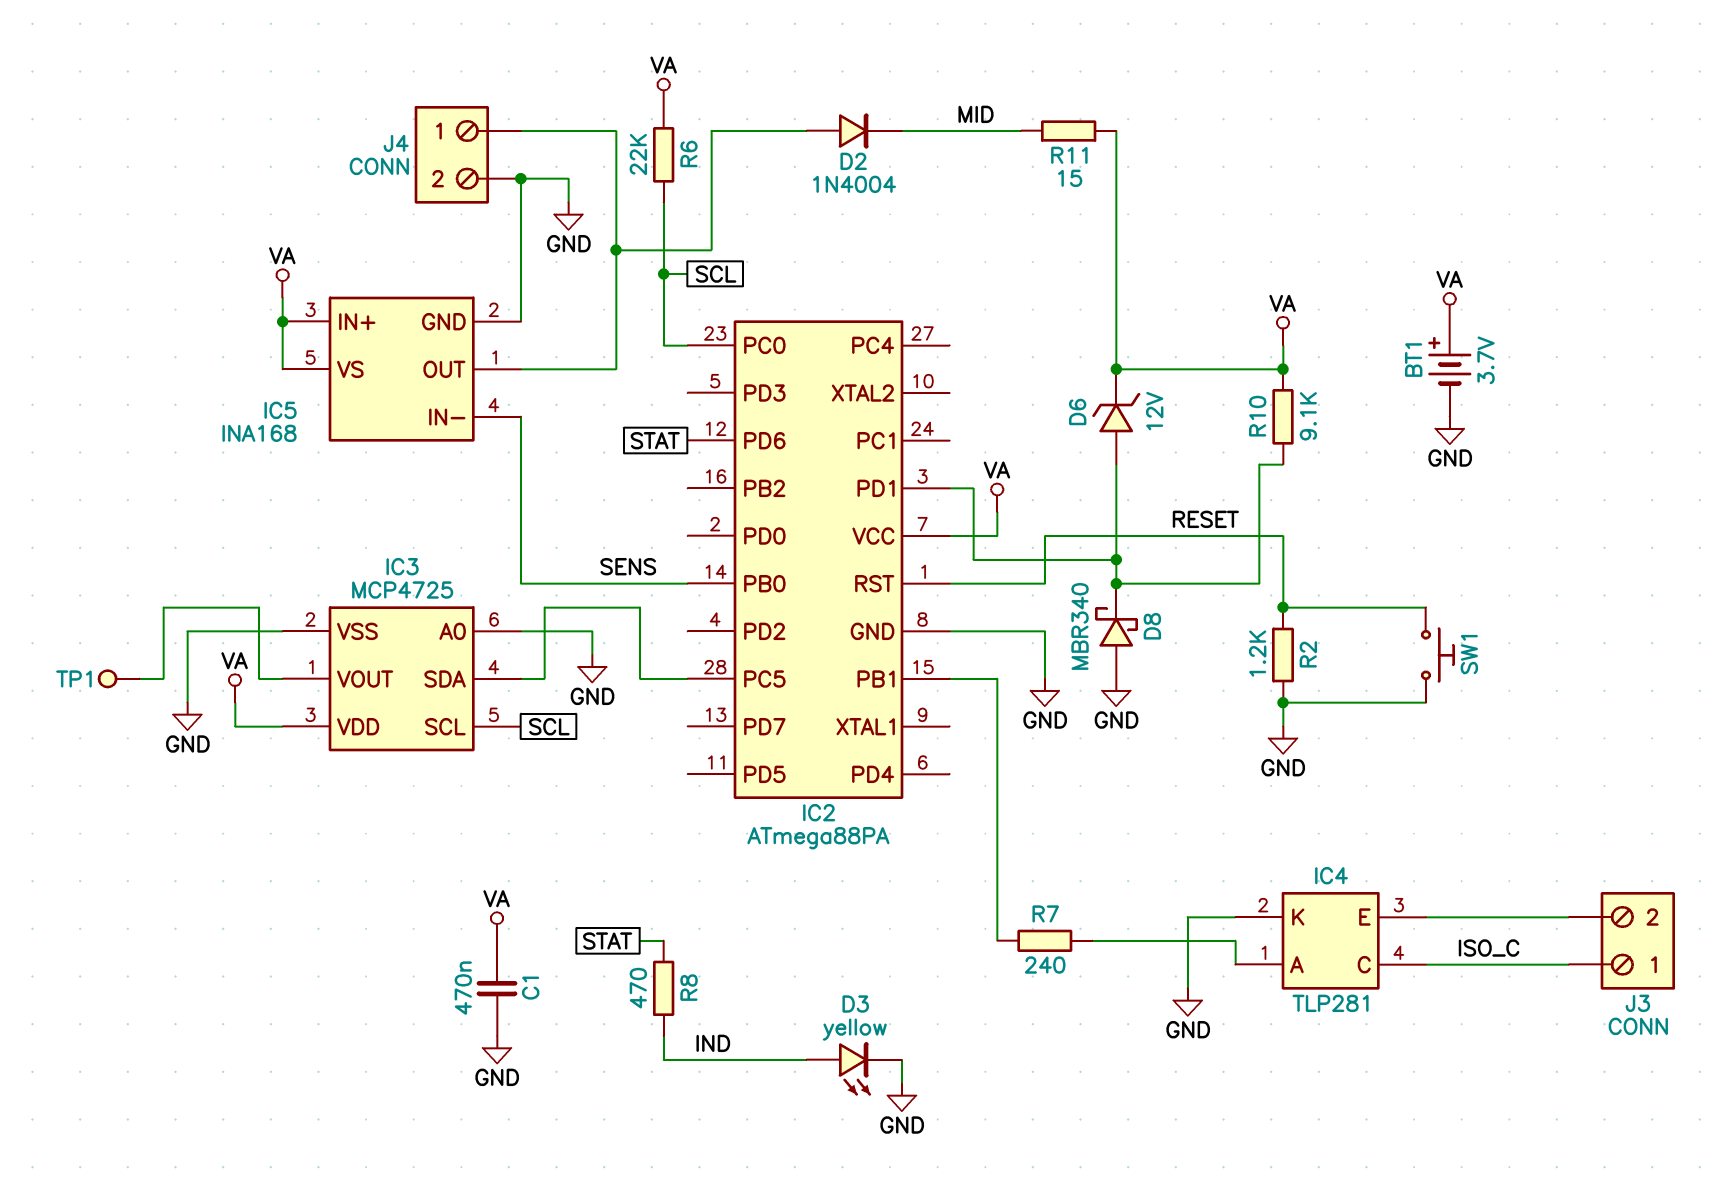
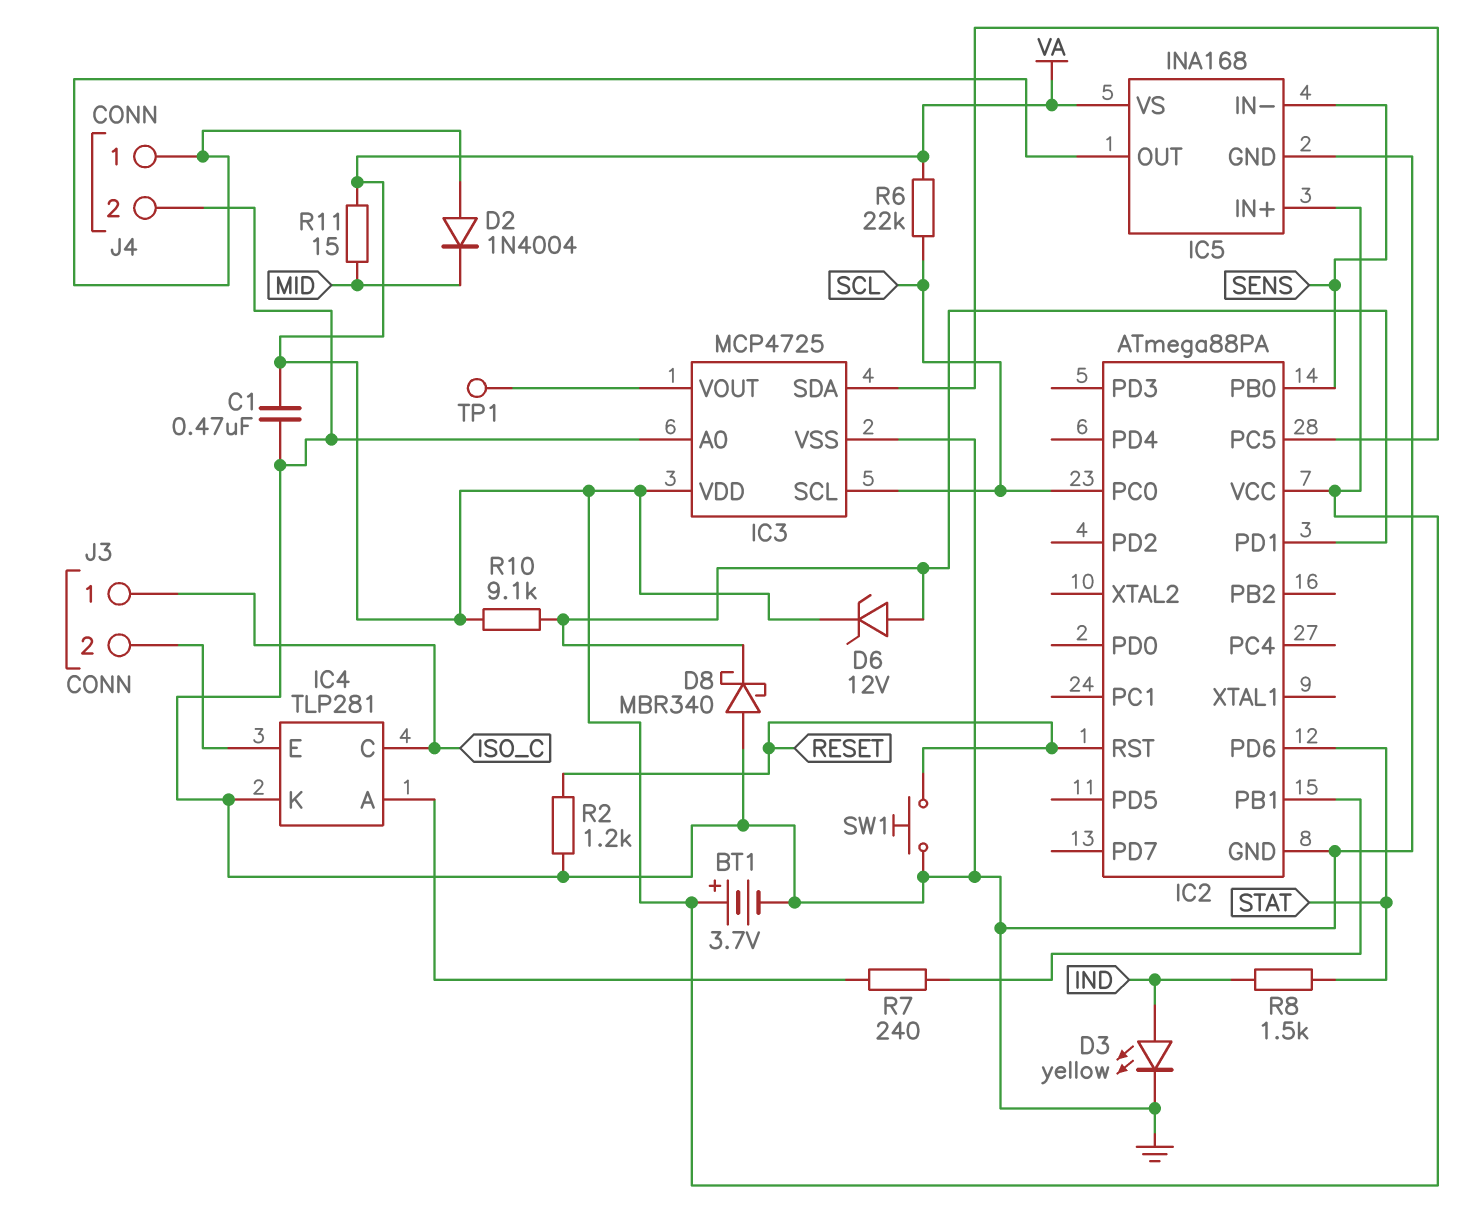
R8: 470 (IND, STAT) -> 1.5k (IND, STAT)

